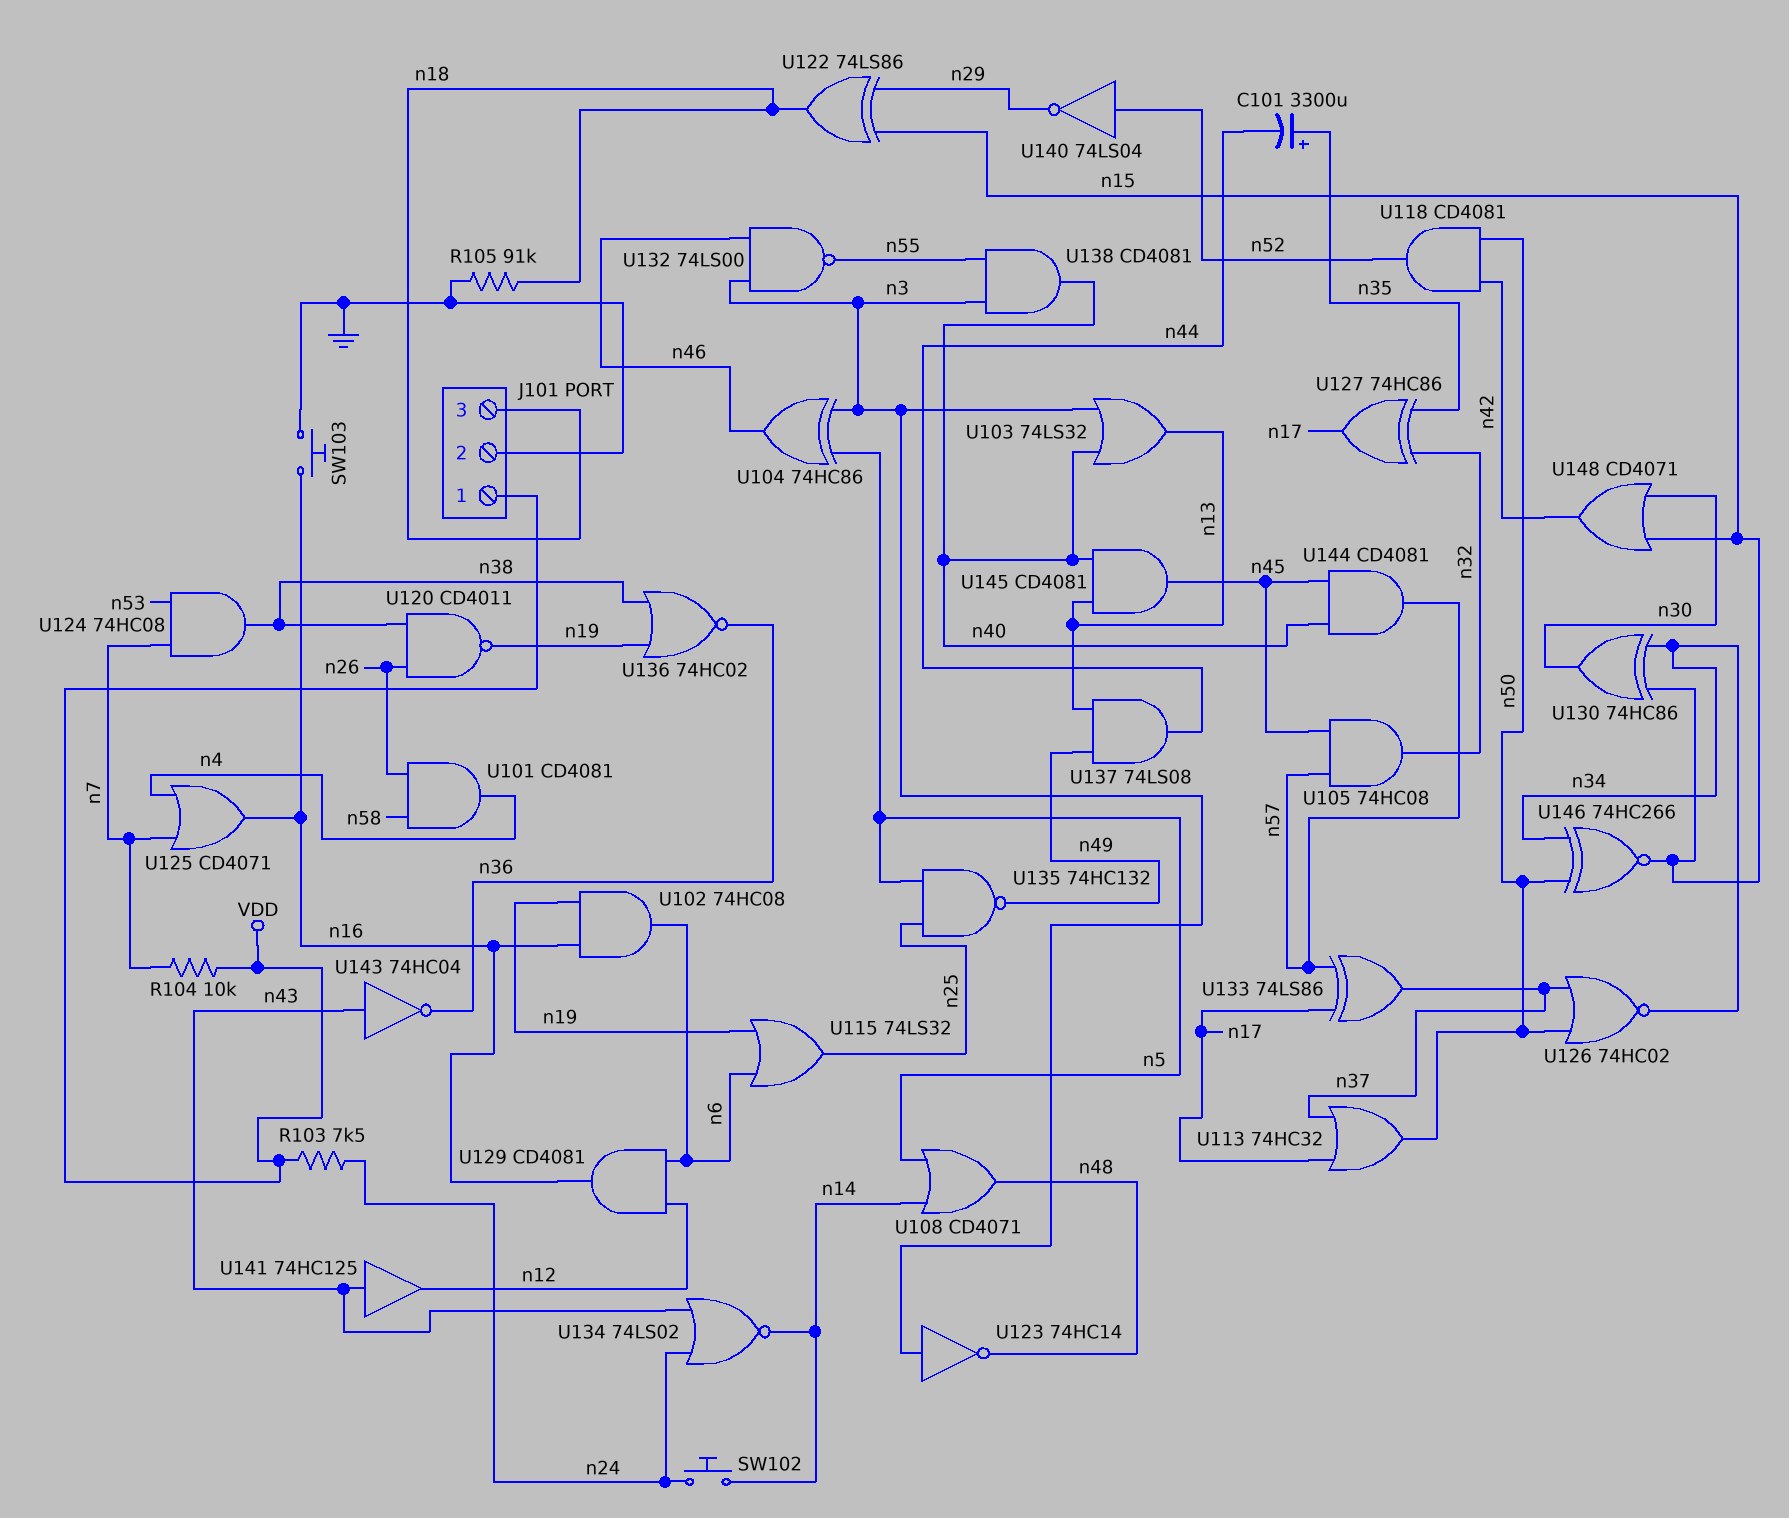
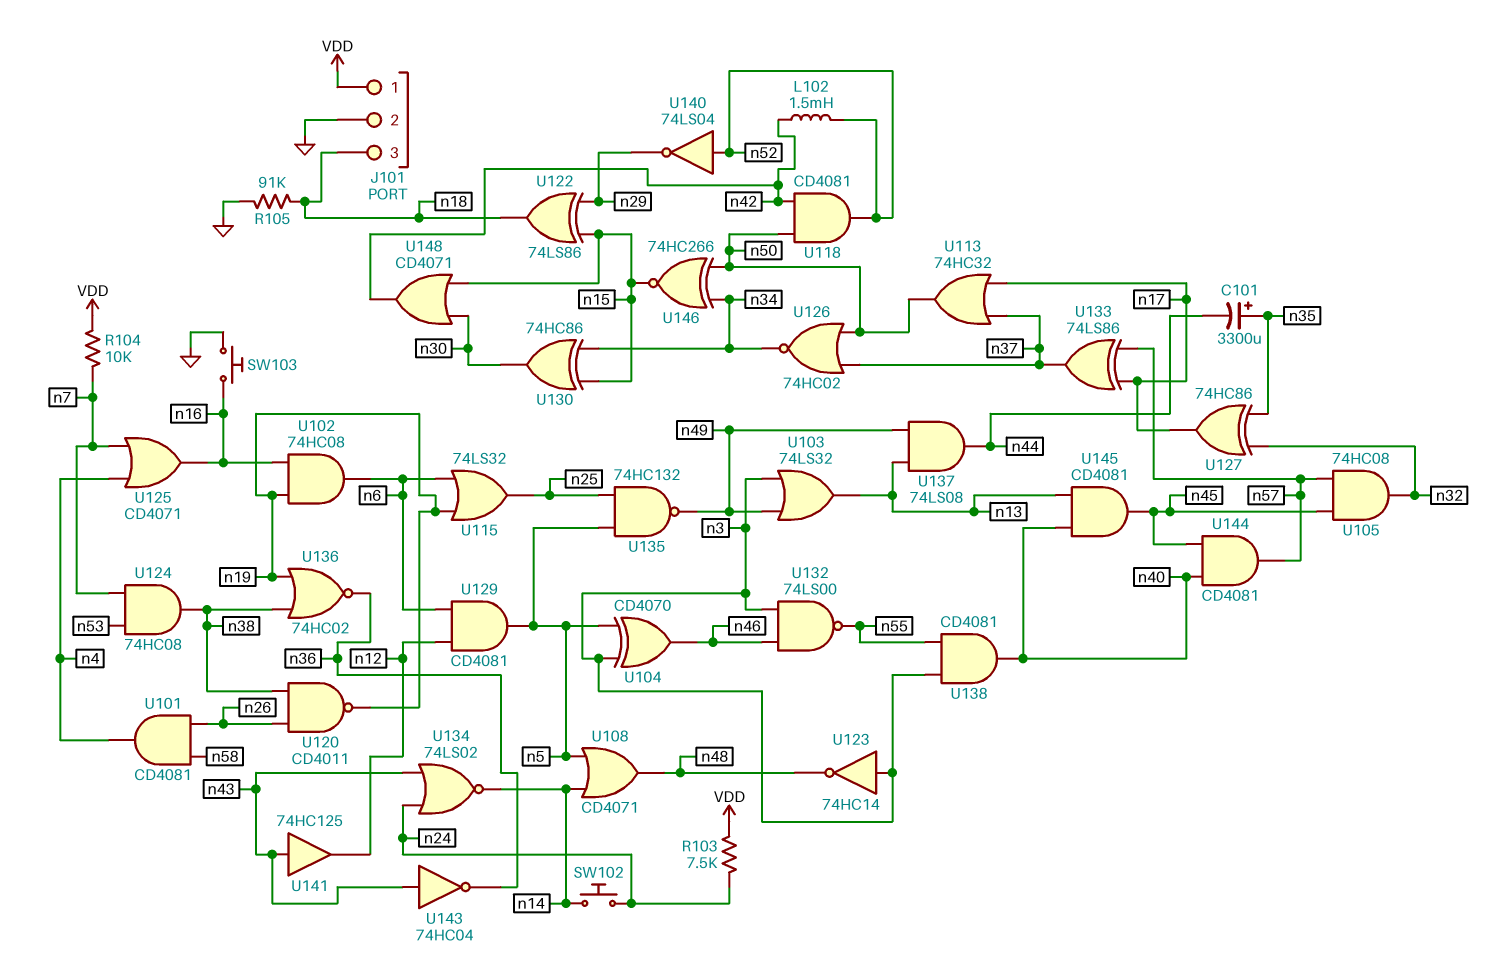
L102: none -> 1.5mH (n42, n52)
U103: OR 74LS32 (in n3, in n40, out n13) -> OR 74LS32 (in n3, in n49, out n13)
U104: XOR 74HC86 (in n3, in n5, out n46) -> XOR CD4070 (in n3, in n5, out n46)
U129: AND CD4081 (in n6, in n12, out n16) -> AND CD4081 (in n6, in n12, out n5)

